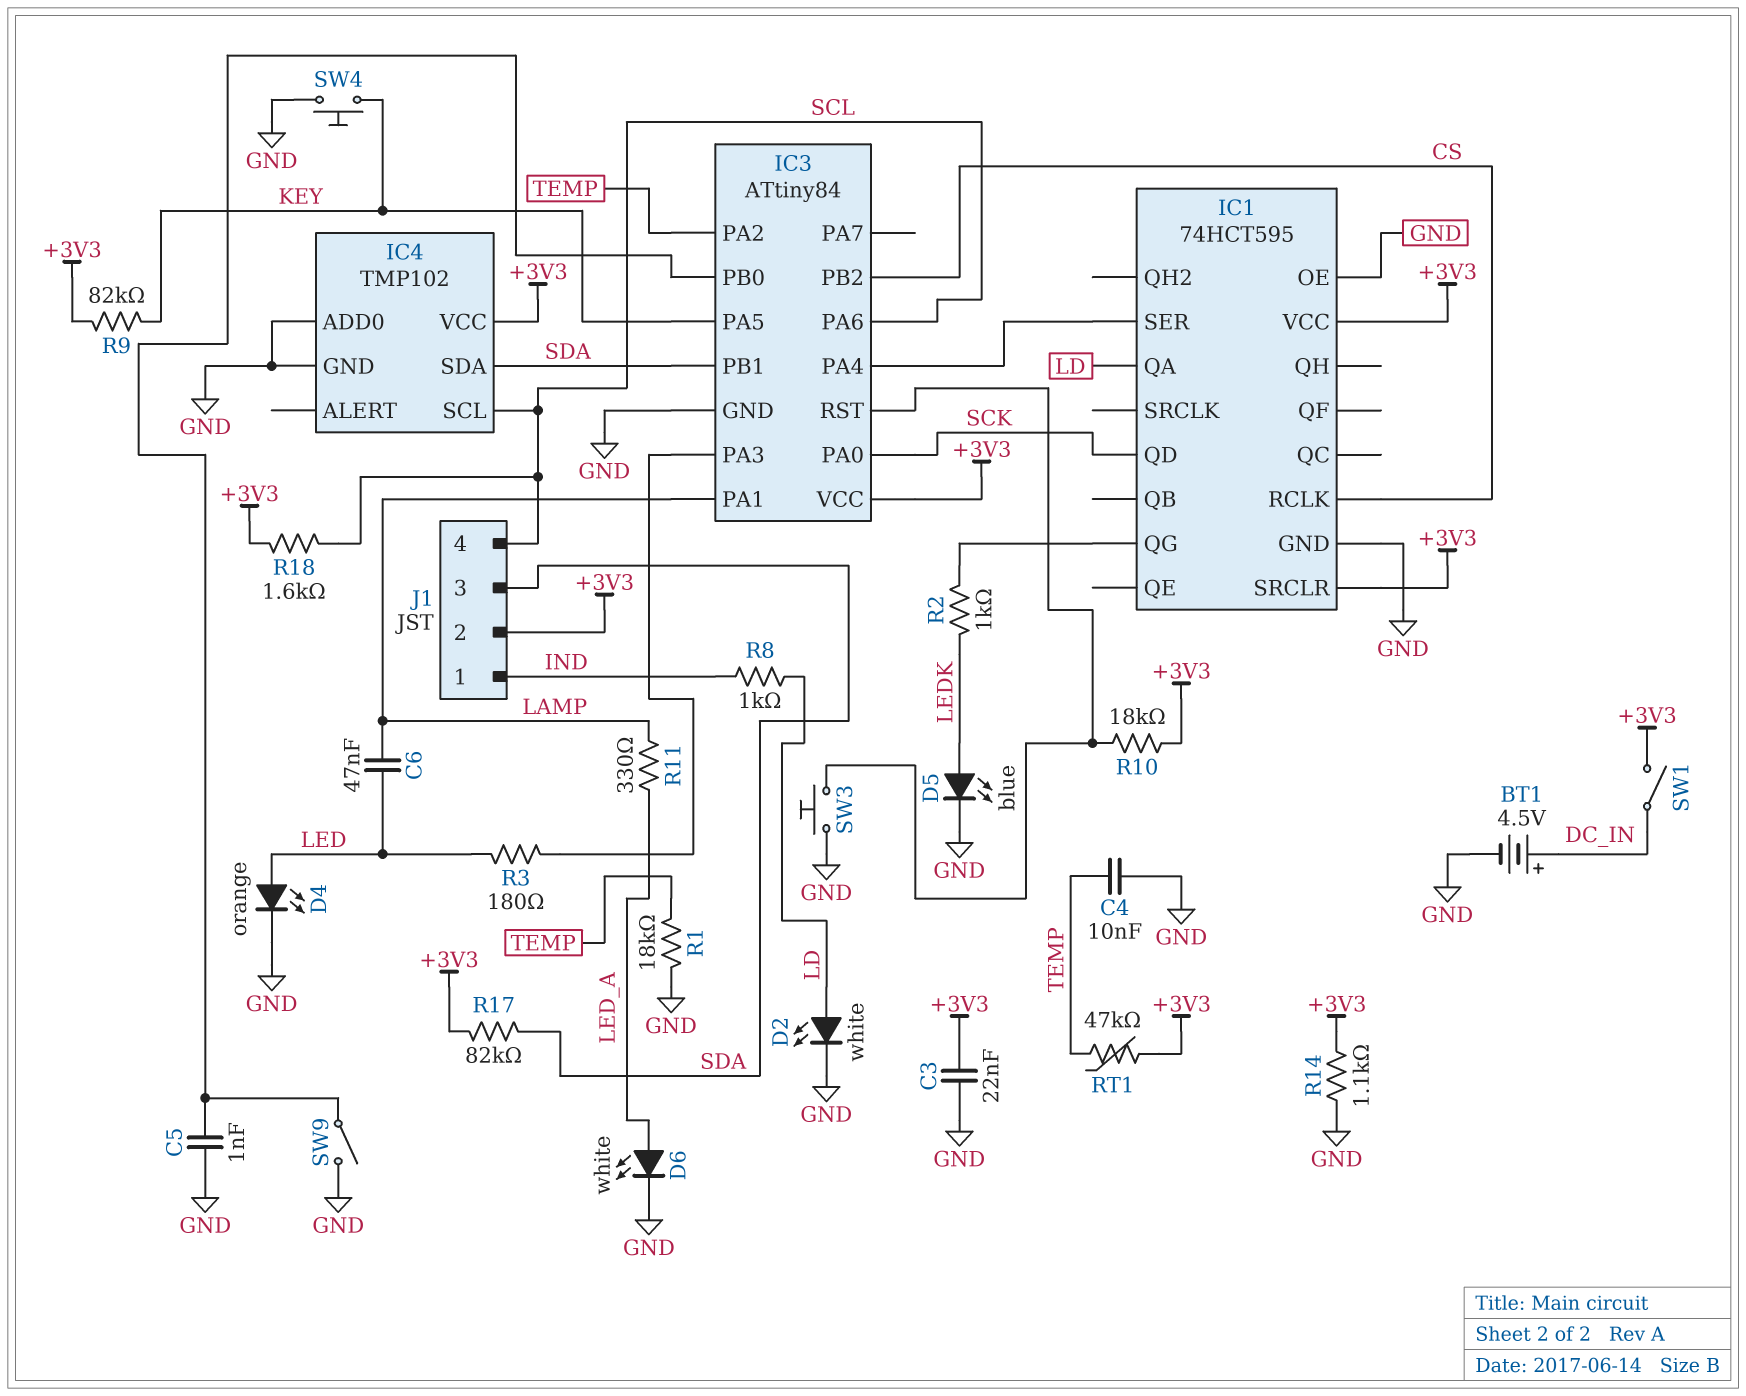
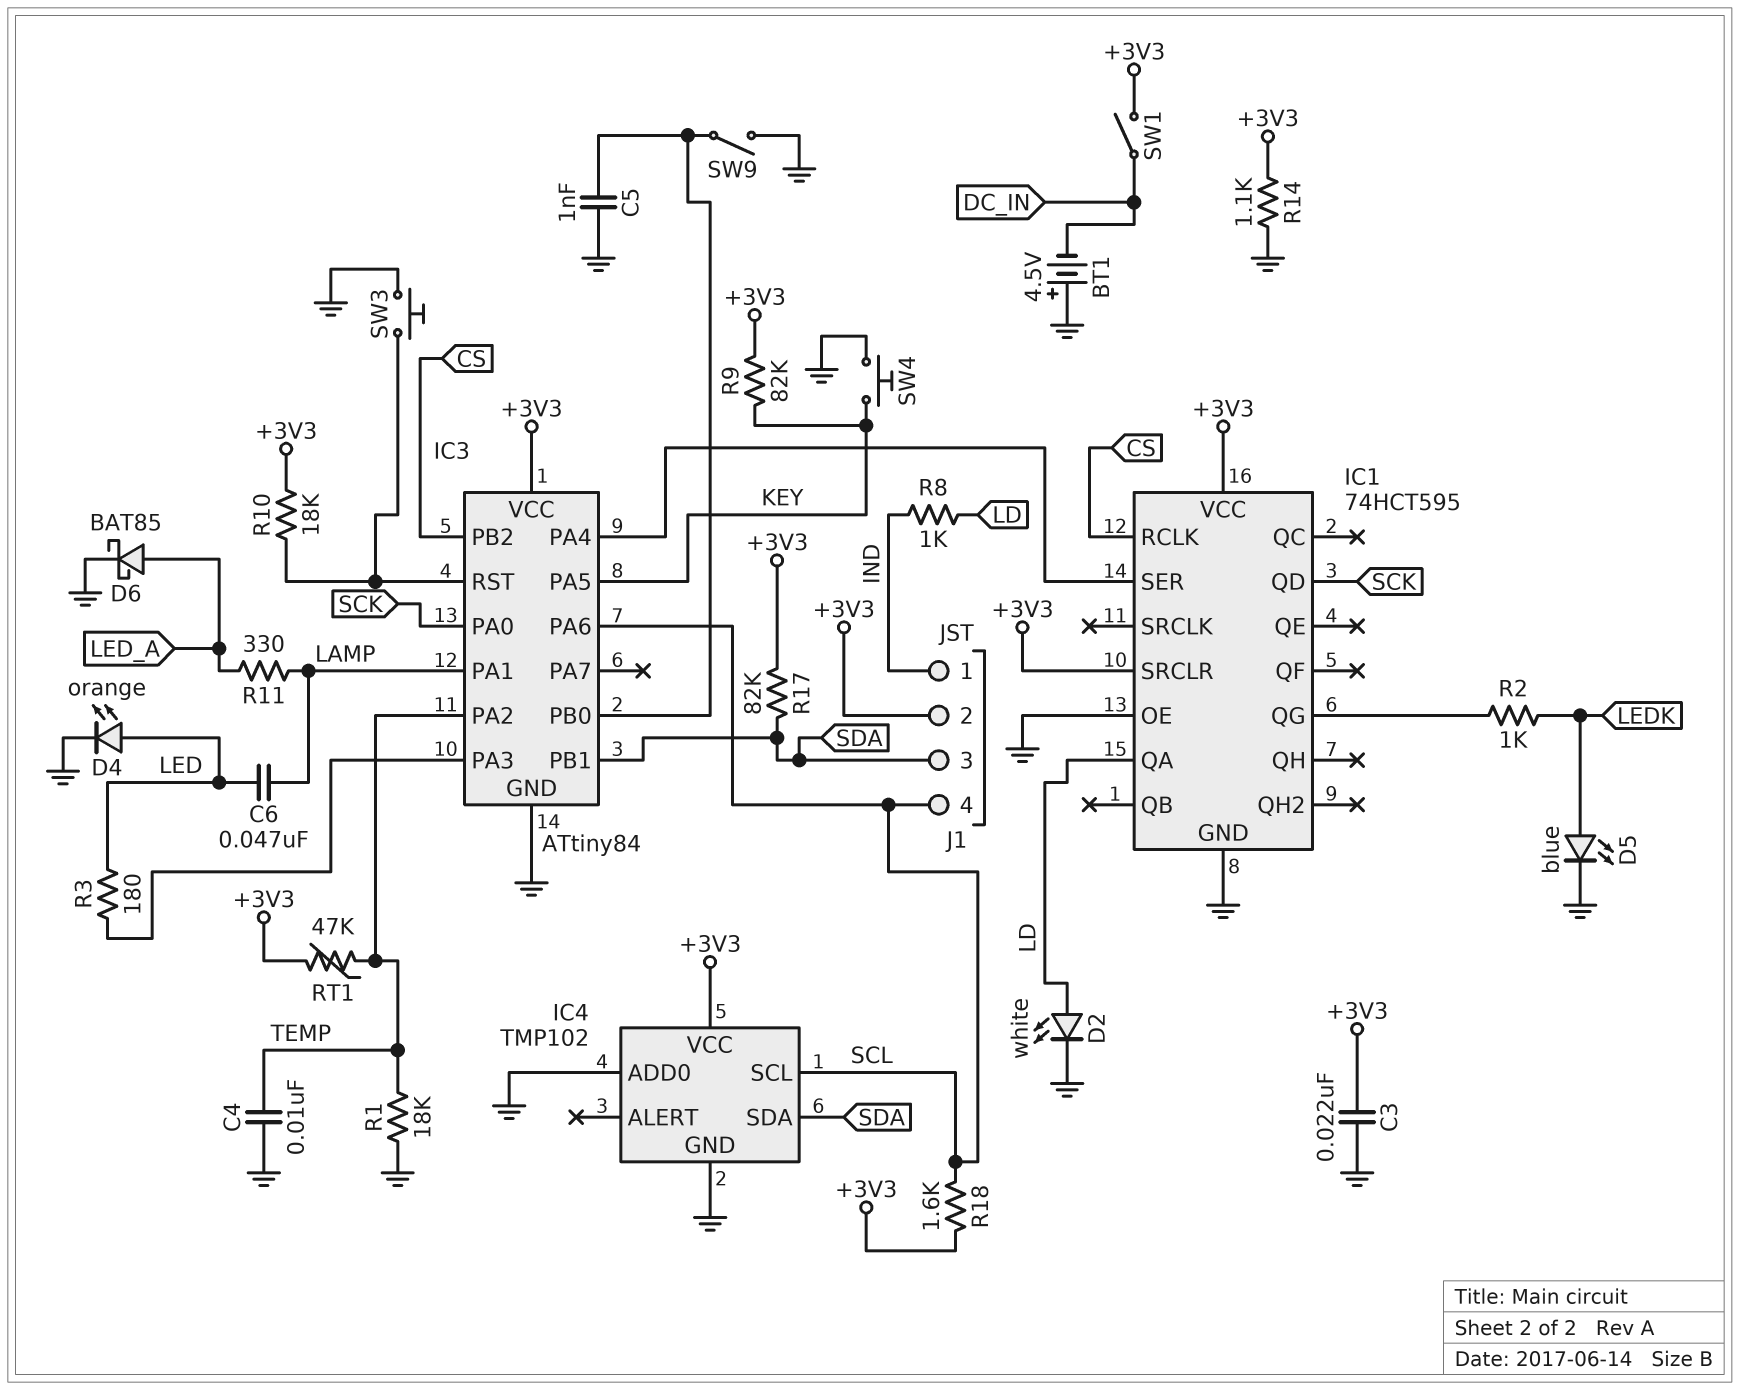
BT1: 4.5V (plus DC_IN, minus GND) -> 4.5V (plus GND, minus DC_IN)
D6: LED white (A LED_A, K GND) -> schottky BAT85 (A LED_A, K GND)

